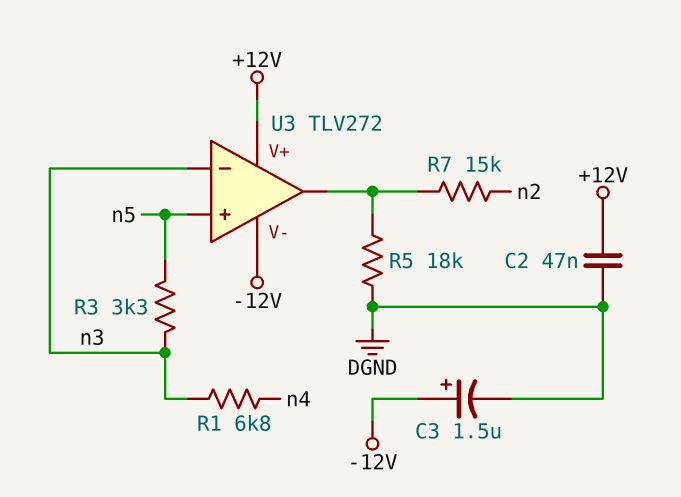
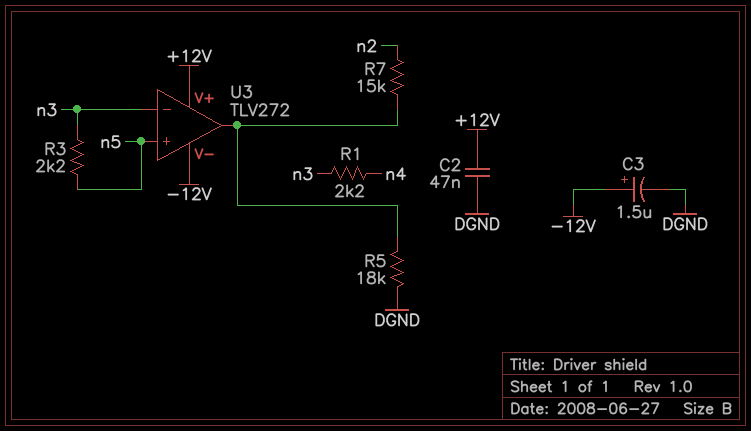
R1: 6.8k (n3, n4) -> 2.2k (n3, n4)
R3: 3.3k (n3, n5) -> 2.2k (n3, n5)

